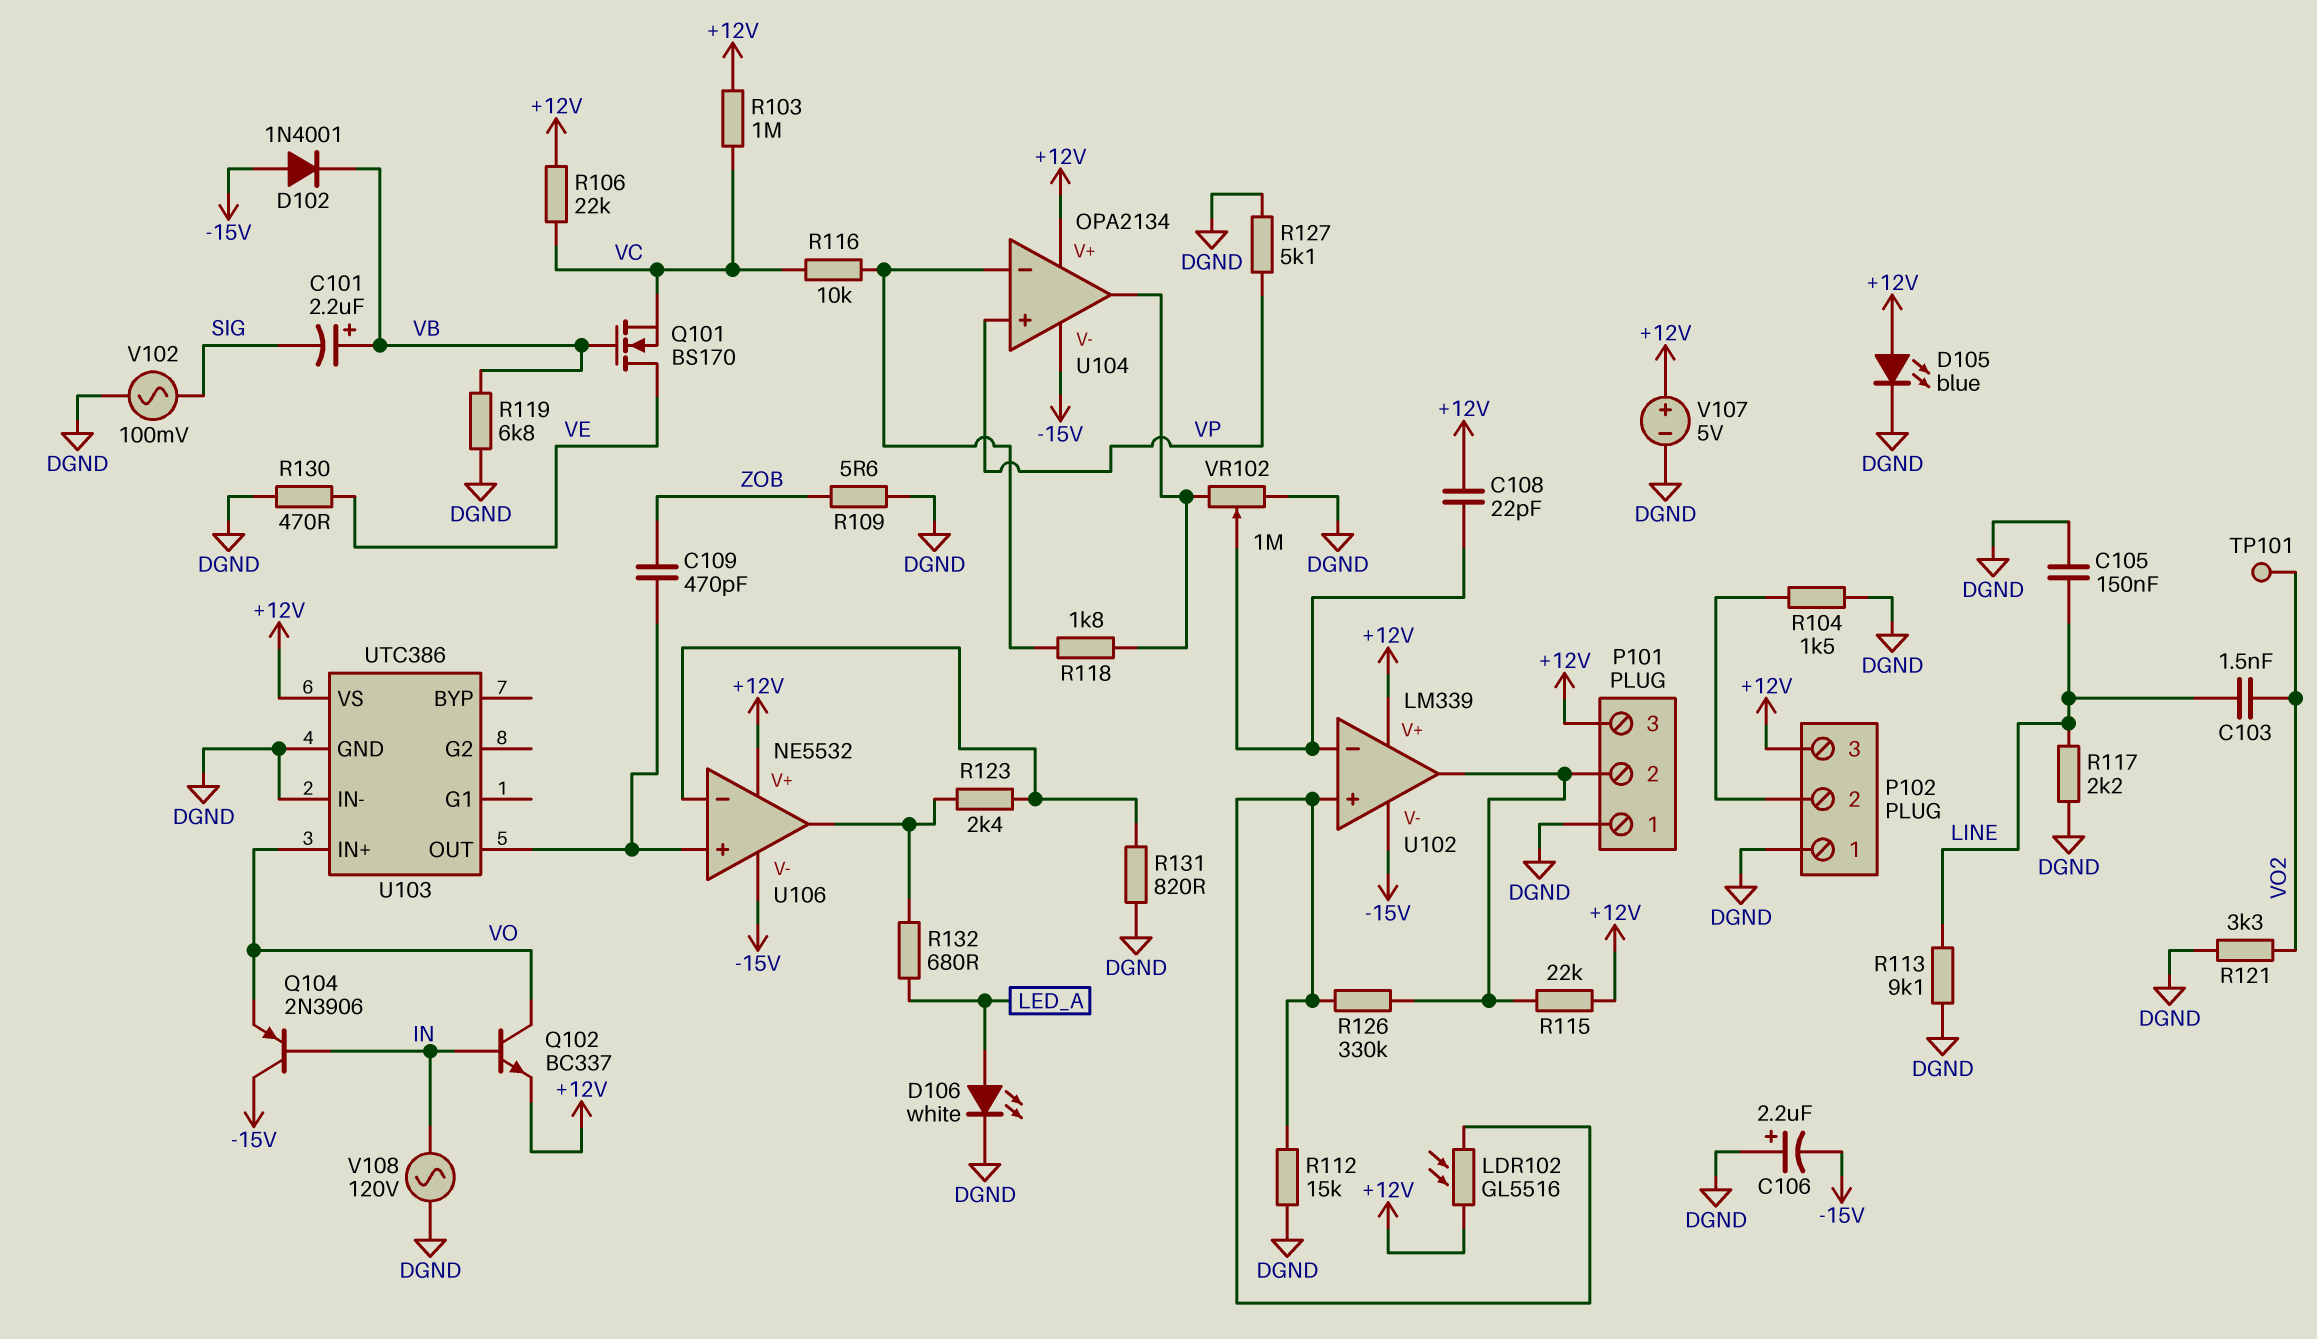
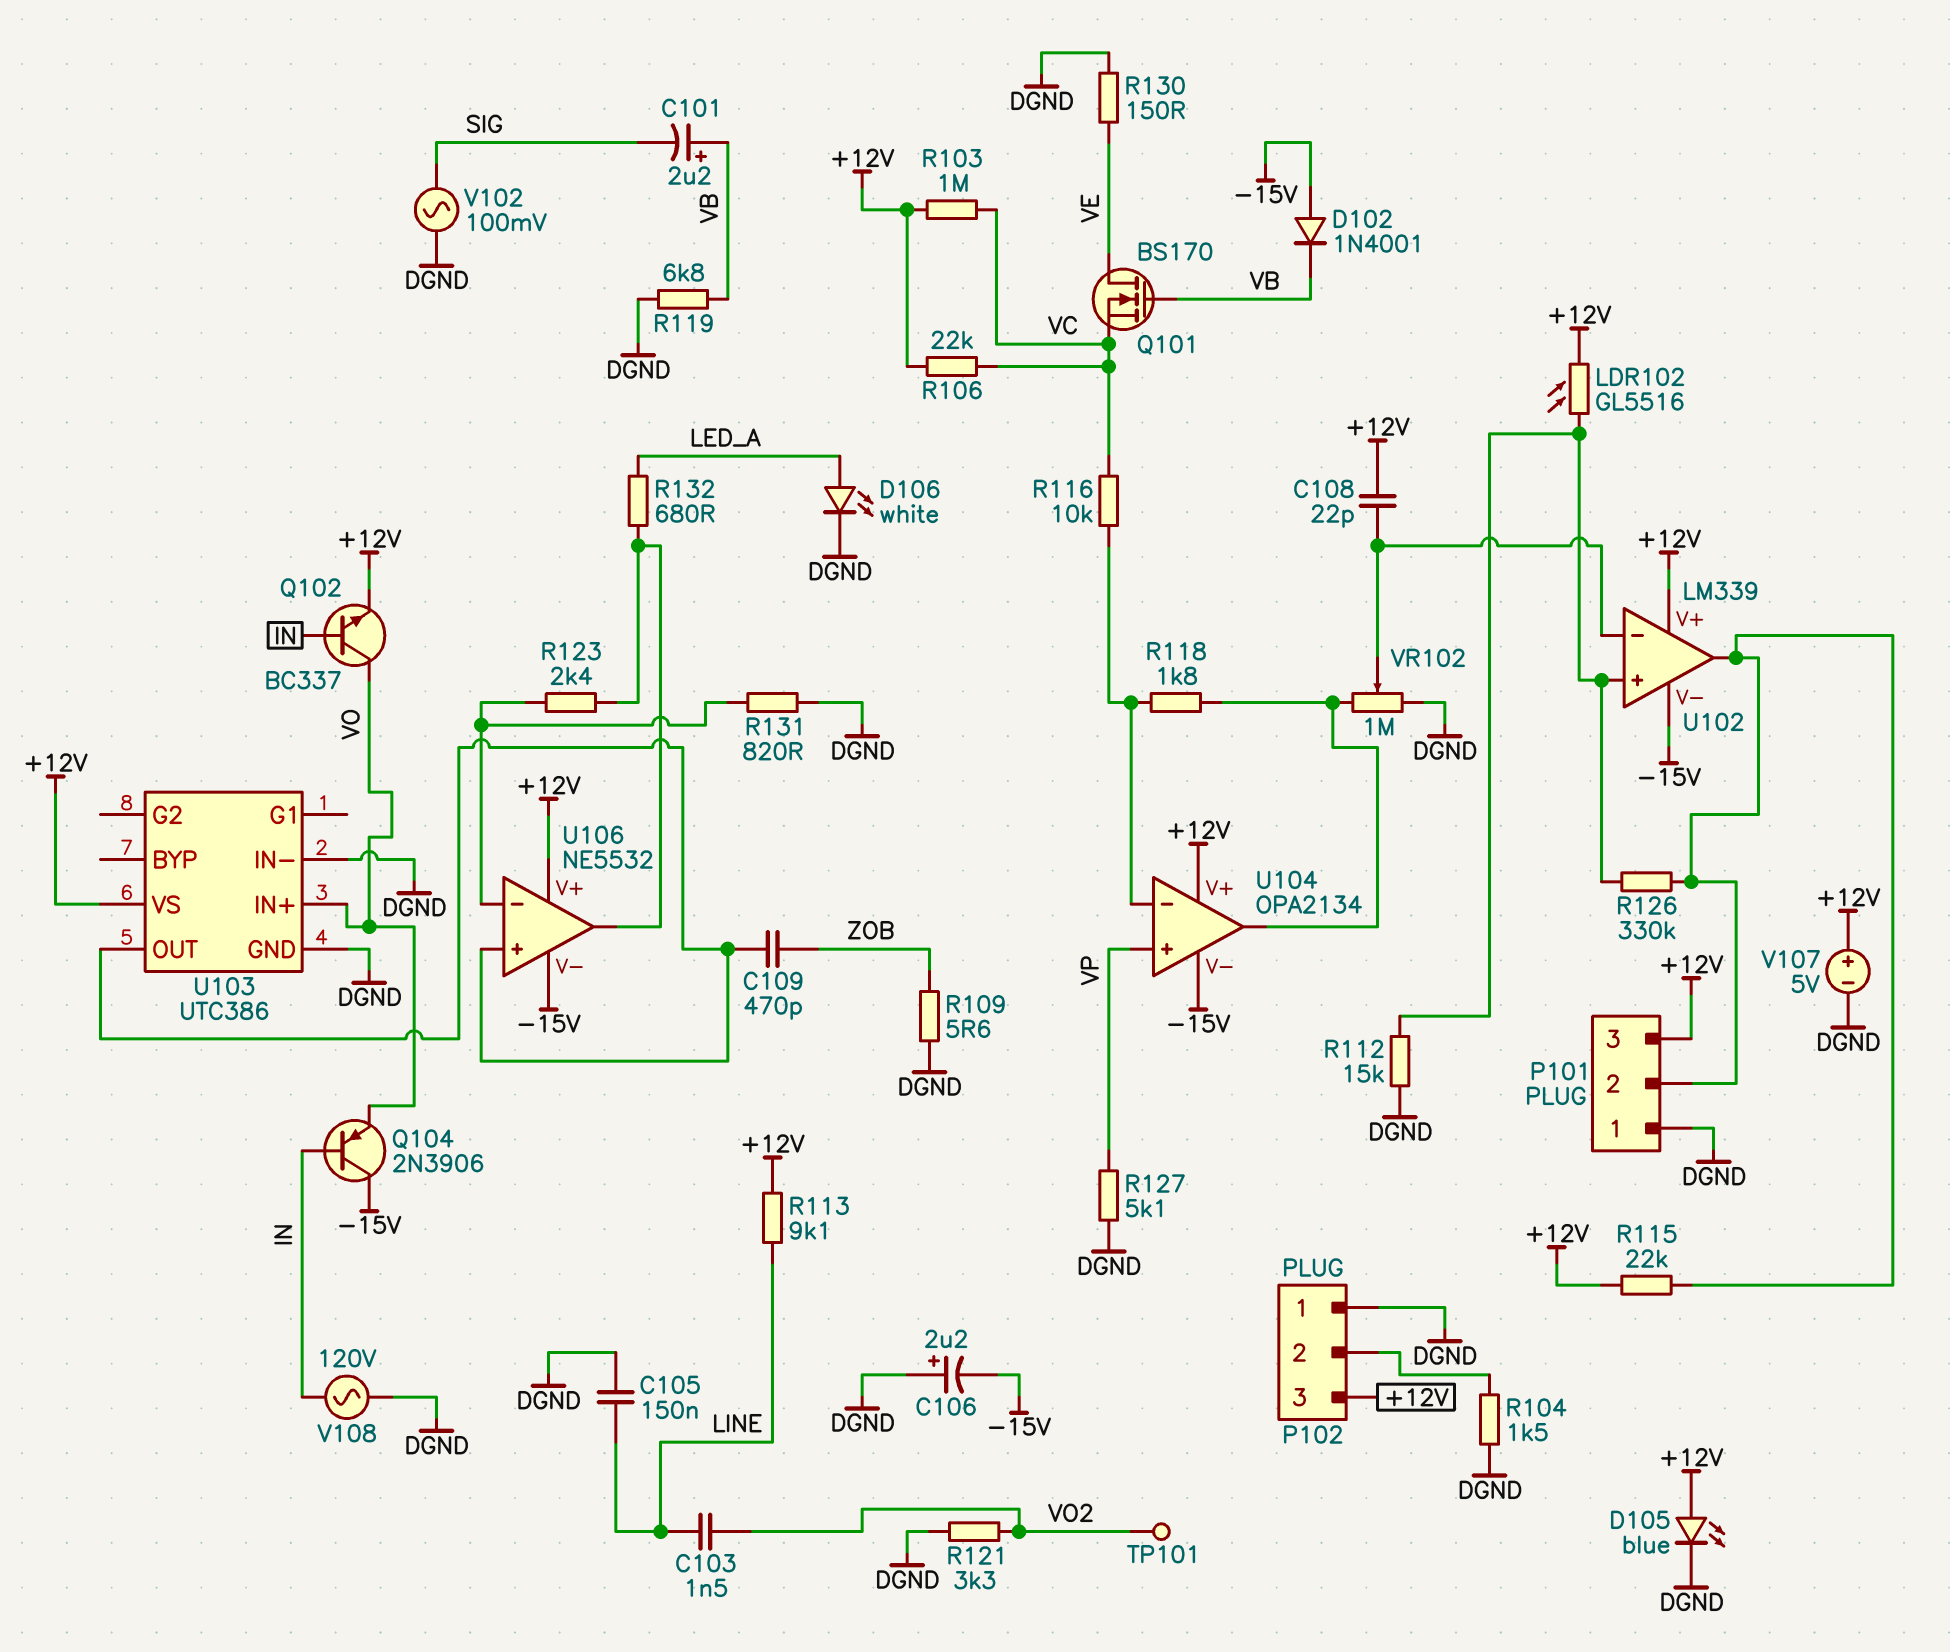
R113: 9.1k (DGND, LINE) -> 9.1k (+12V, LINE)
R117: 2.2k (DGND, LINE) -> none
R130: 470 (DGND, VE) -> 150 (DGND, VE)

